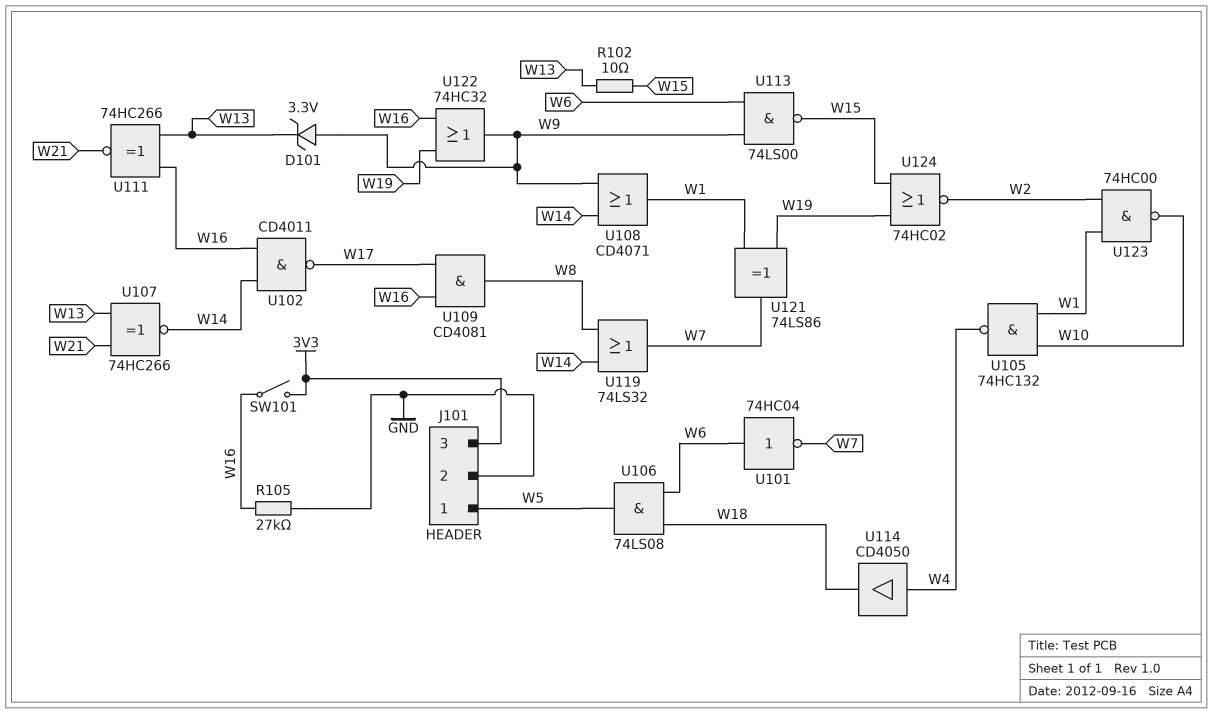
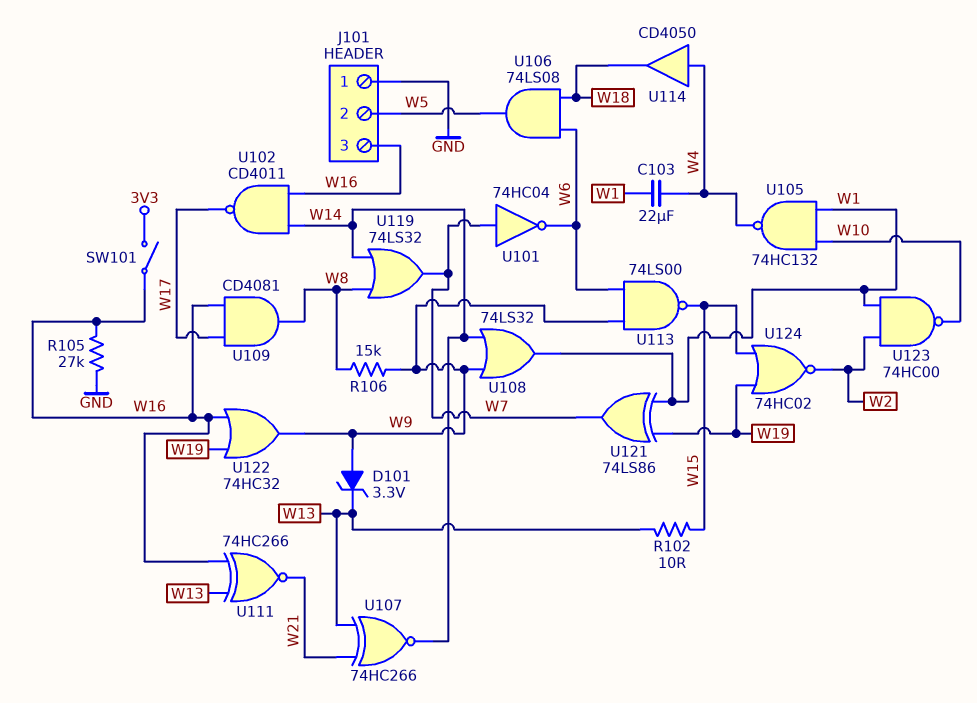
C103: none -> 22uF (W1, W4)
J101 pin 1: W5 -> GND
J101 pin 2: GND -> W5
J101 pin 3: 3V3 -> W16
R106: none -> 15k (W8, W9)
U101: NOT 74HC04 (in W6, out W7) -> NOT 74HC04 (in W7, out W6)
U108: OR CD4071 (in W9, in W14, out W1) -> OR 74LS32 (in W9, in W14, out W1)

